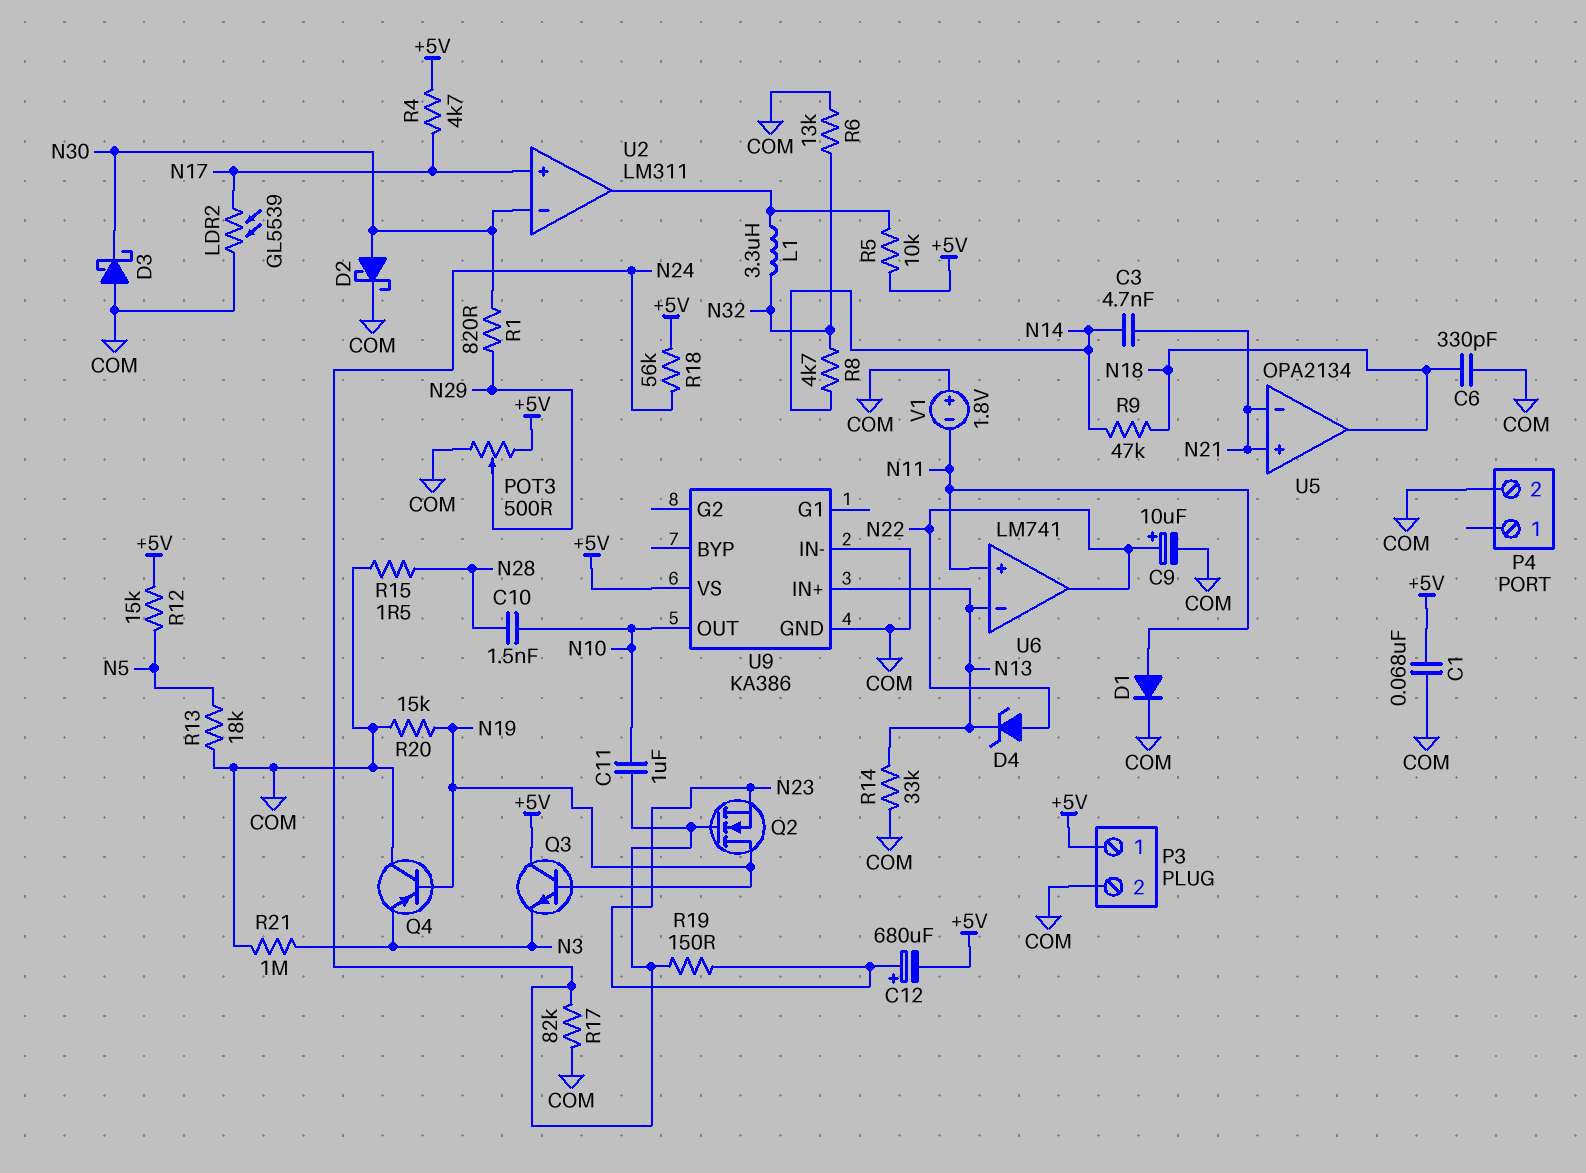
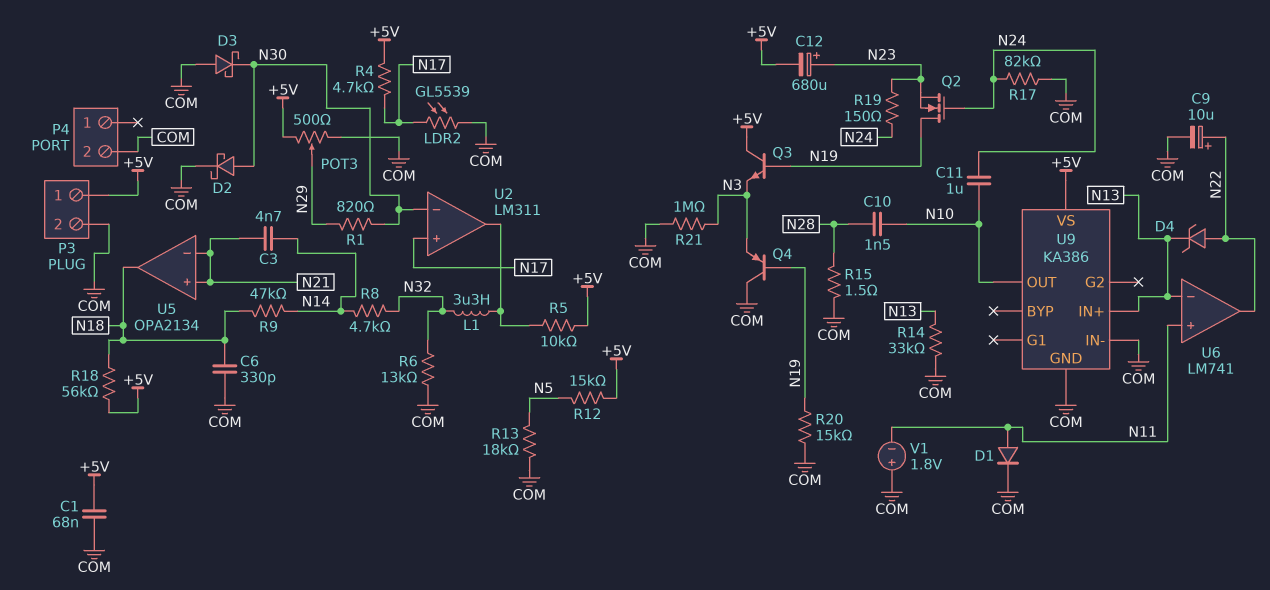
R18: 56k (+5V, N24) -> 56k (+5V, N18)

